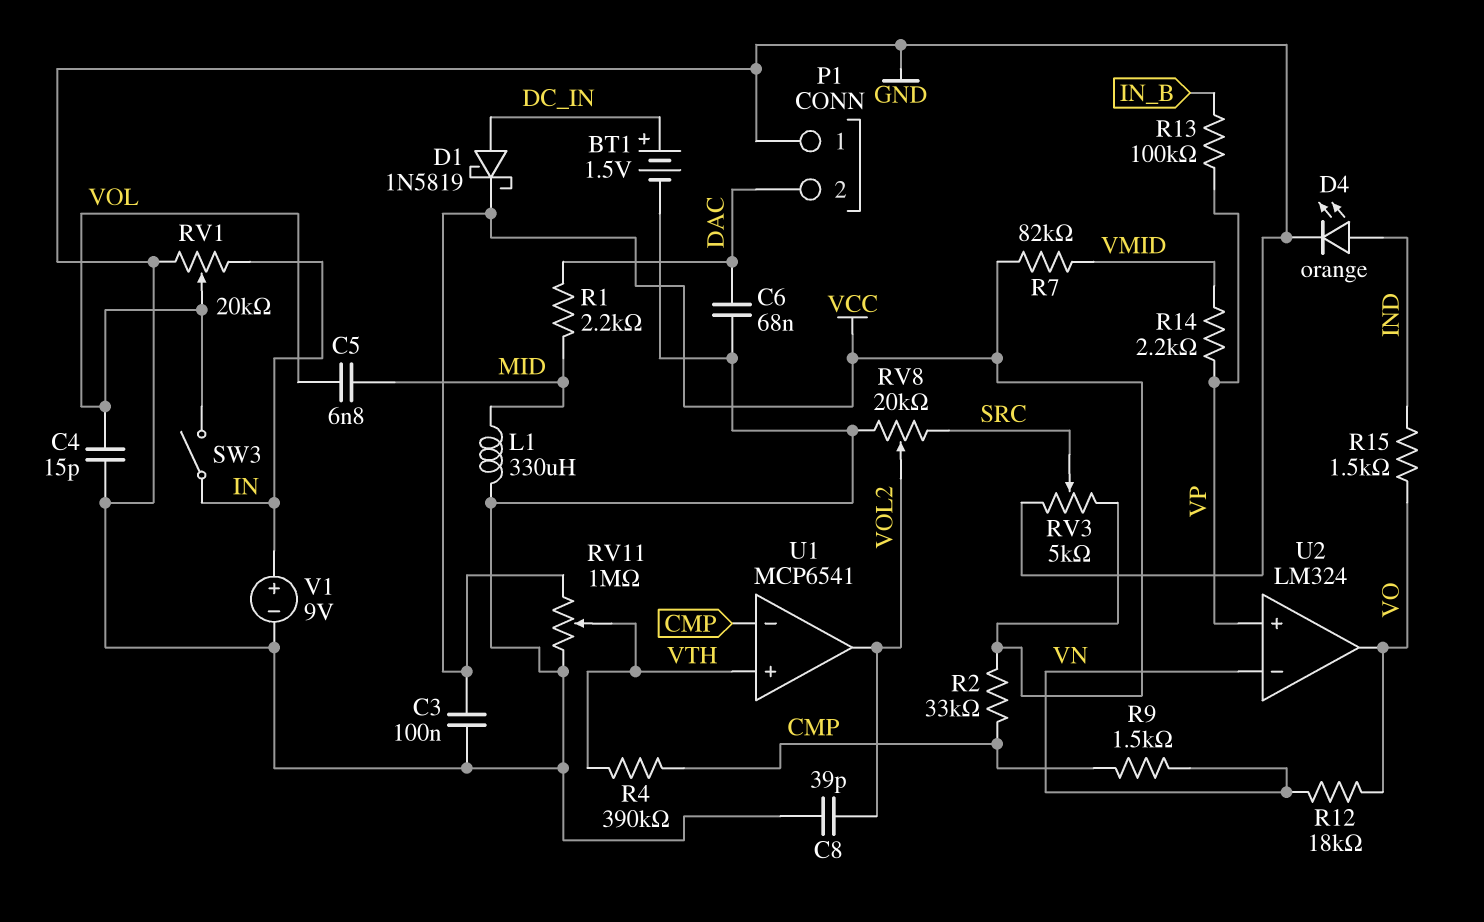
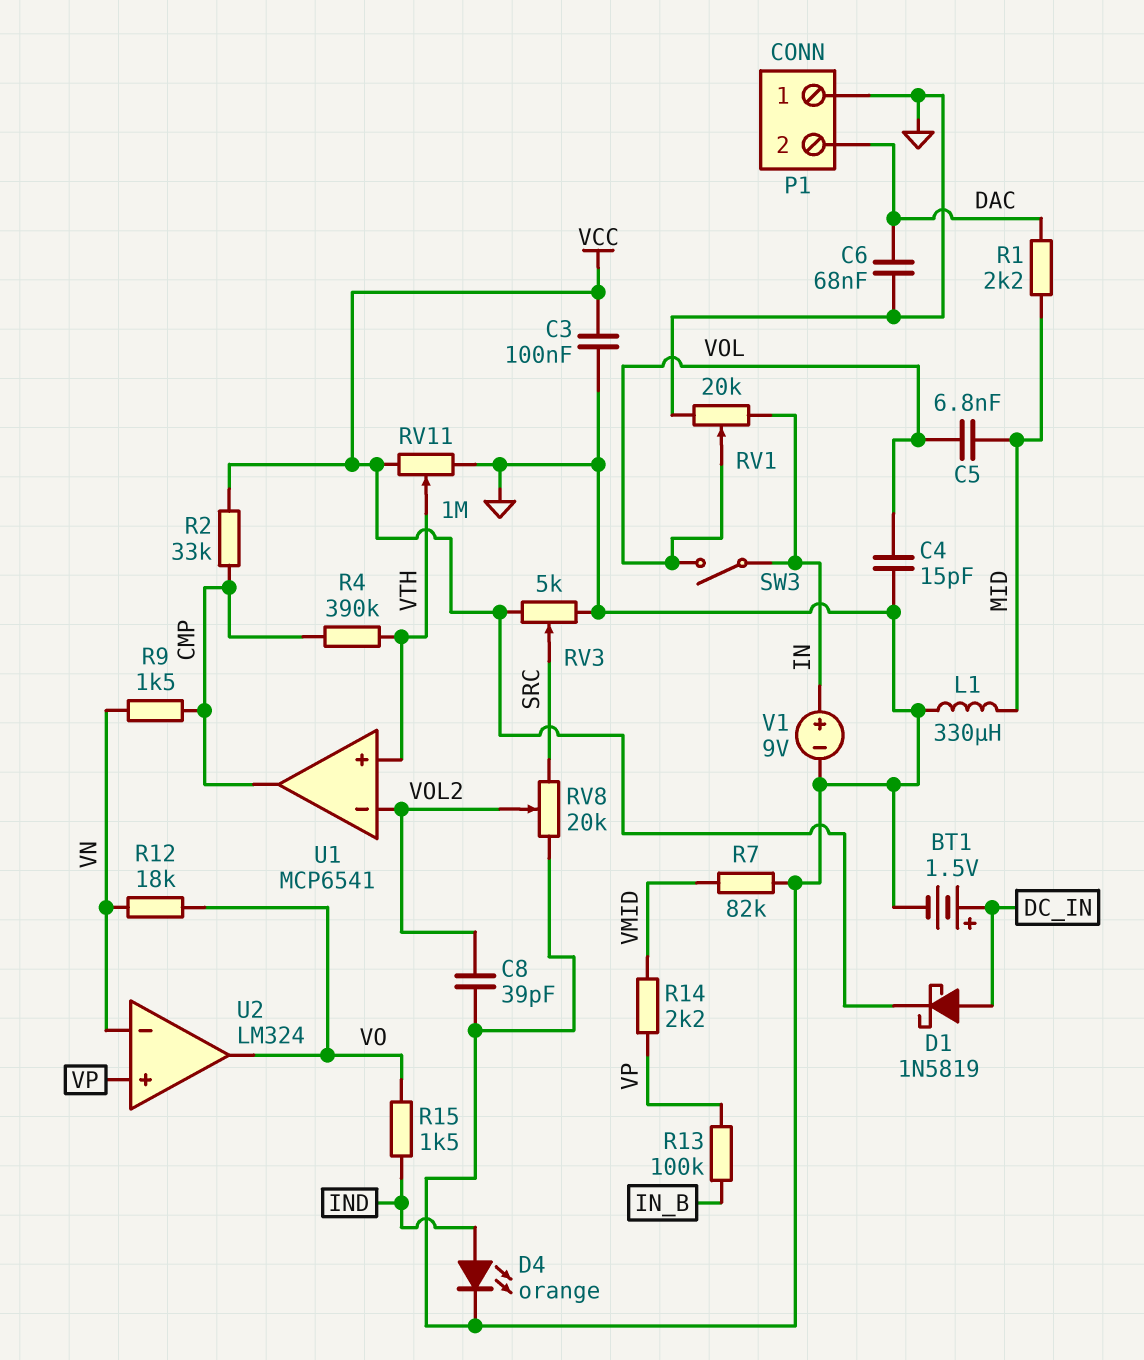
R7: 82k (VCC, VMID) -> 82k (GND, VMID)
U1 pin in-: CMP -> VOL2
U1 pin out: VOL2 -> CMP

